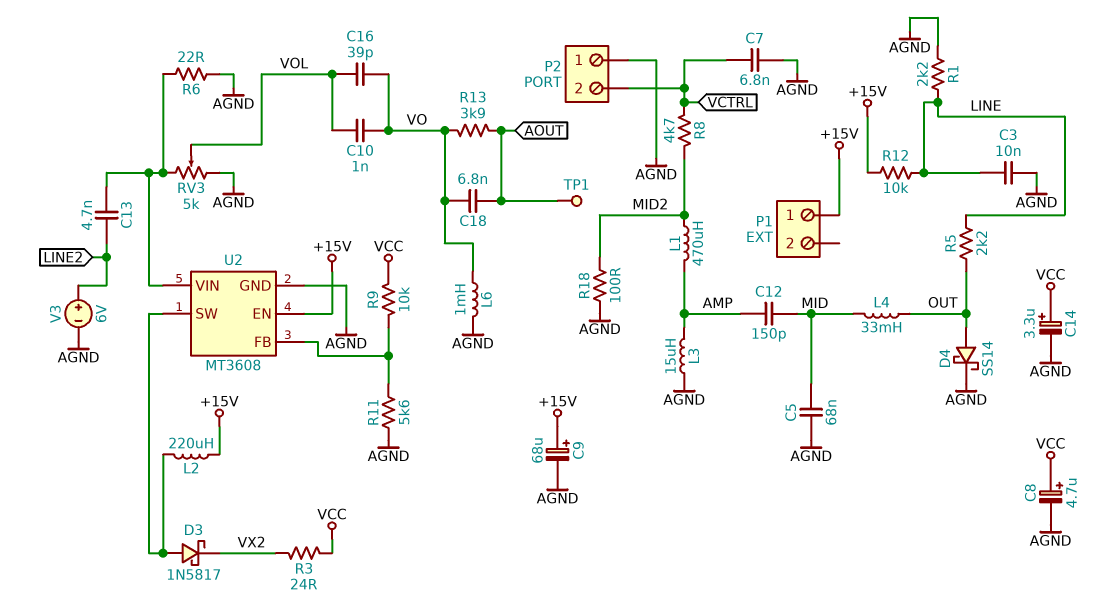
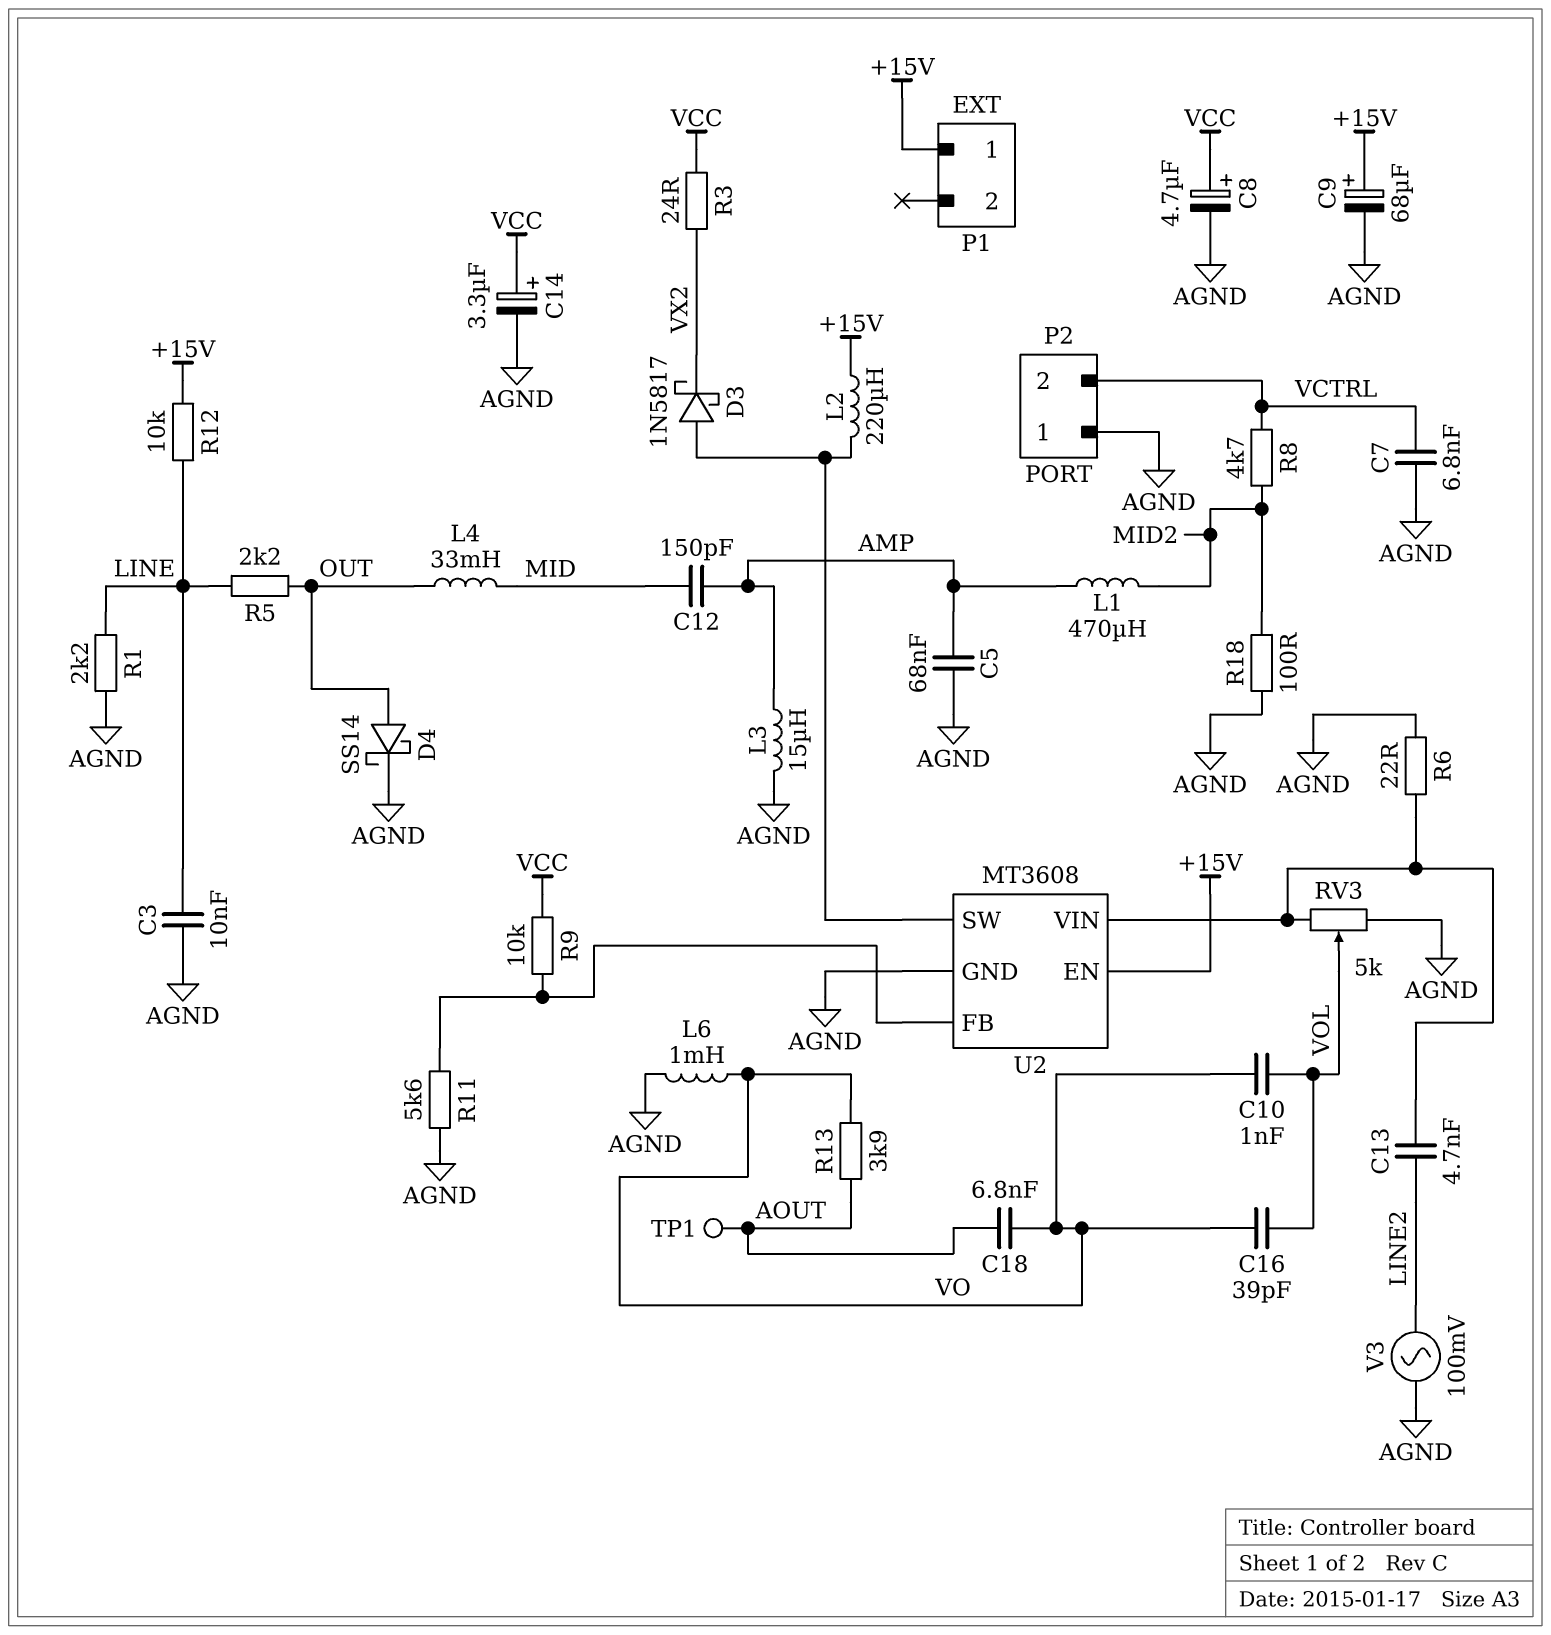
C5: 68nF (AGND, MID) -> 68nF (AGND, AMP)
V3: 6V (plus LINE2, minus AGND) -> AC 100mV (AGND, LINE2)

